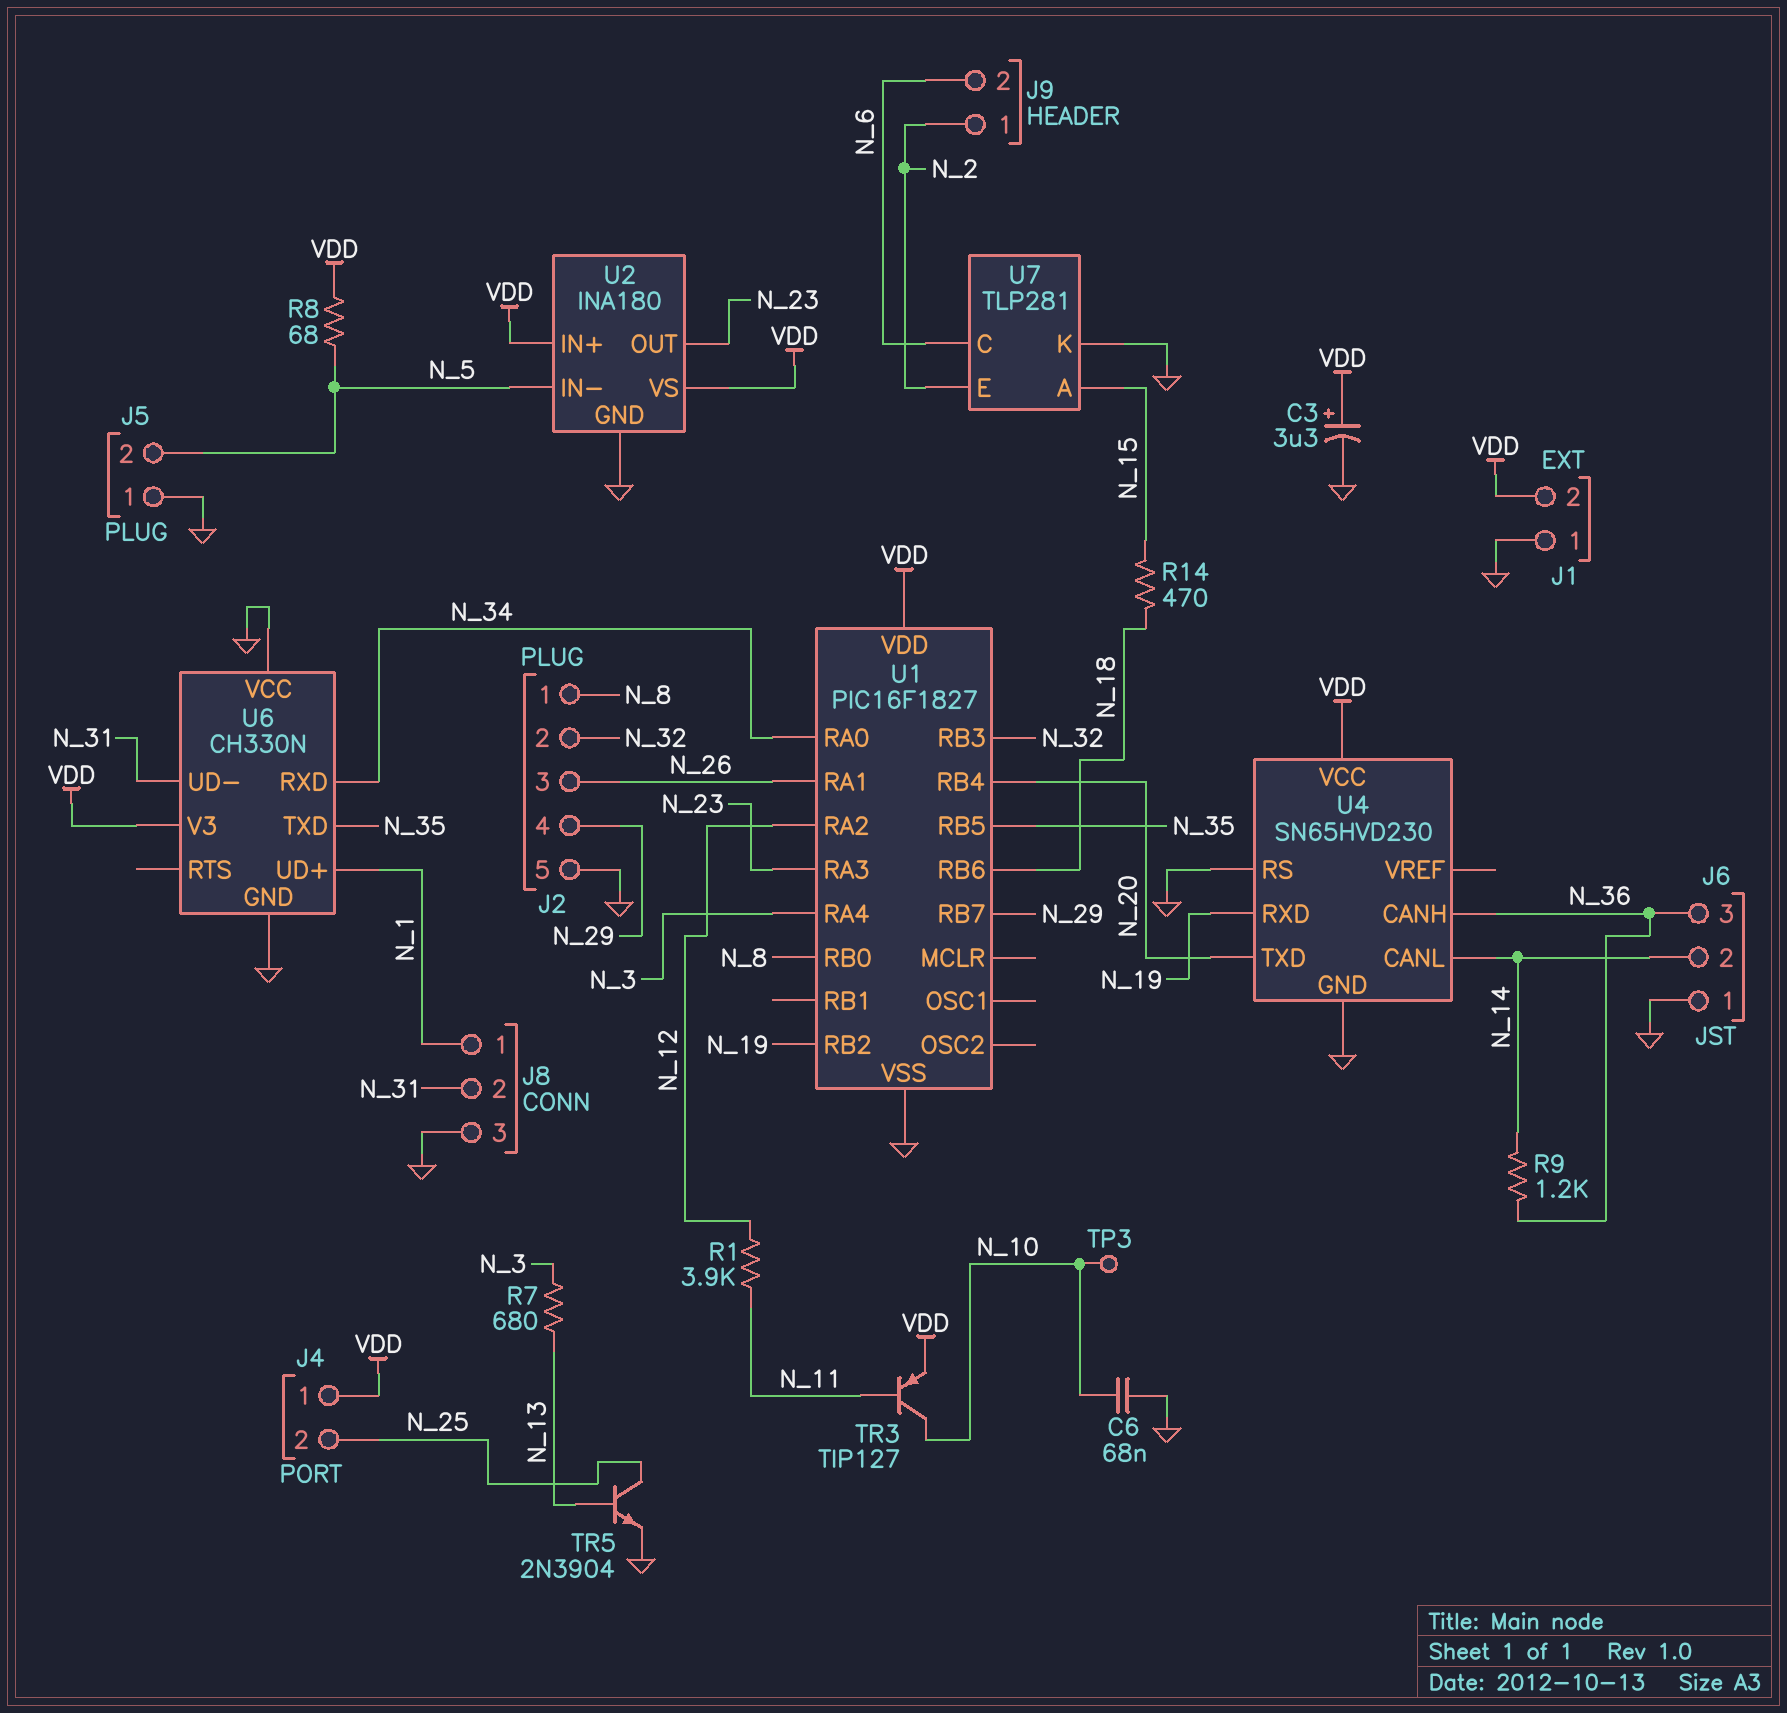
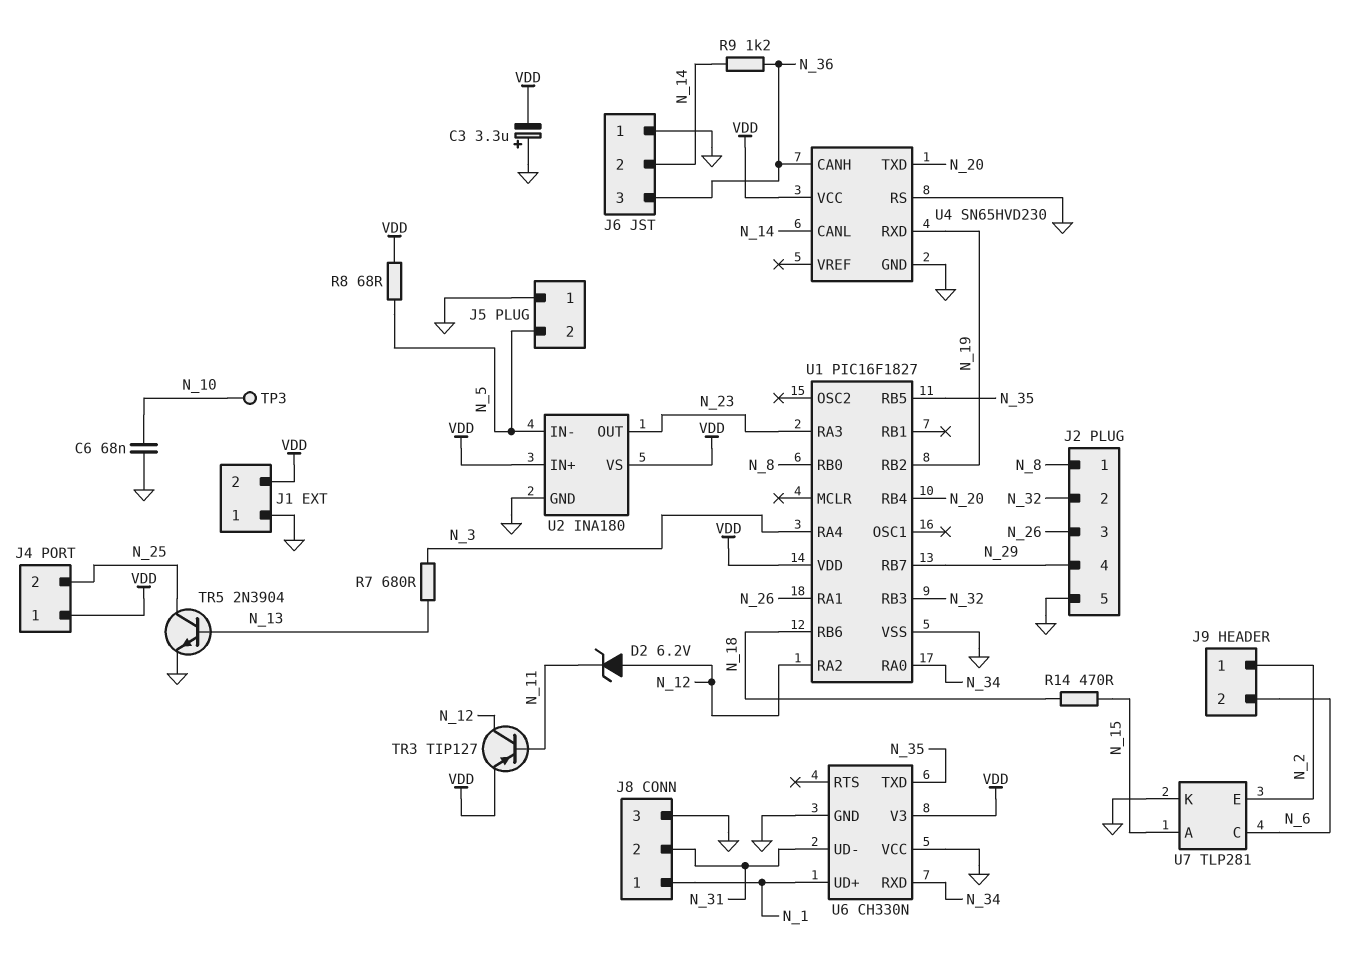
C3: 3.3uF (plus VDD, minus GND) -> 3.3uF (plus GND, minus VDD)
D2: none -> zener 6.2V (A N_12, K N_11)
R1: 3.9k (N_11, N_12) -> none
TR3: PNP TIP127 (B N_11, C N_10, E VDD) -> PNP TIP127 (B N_11, C N_12, E VDD)

